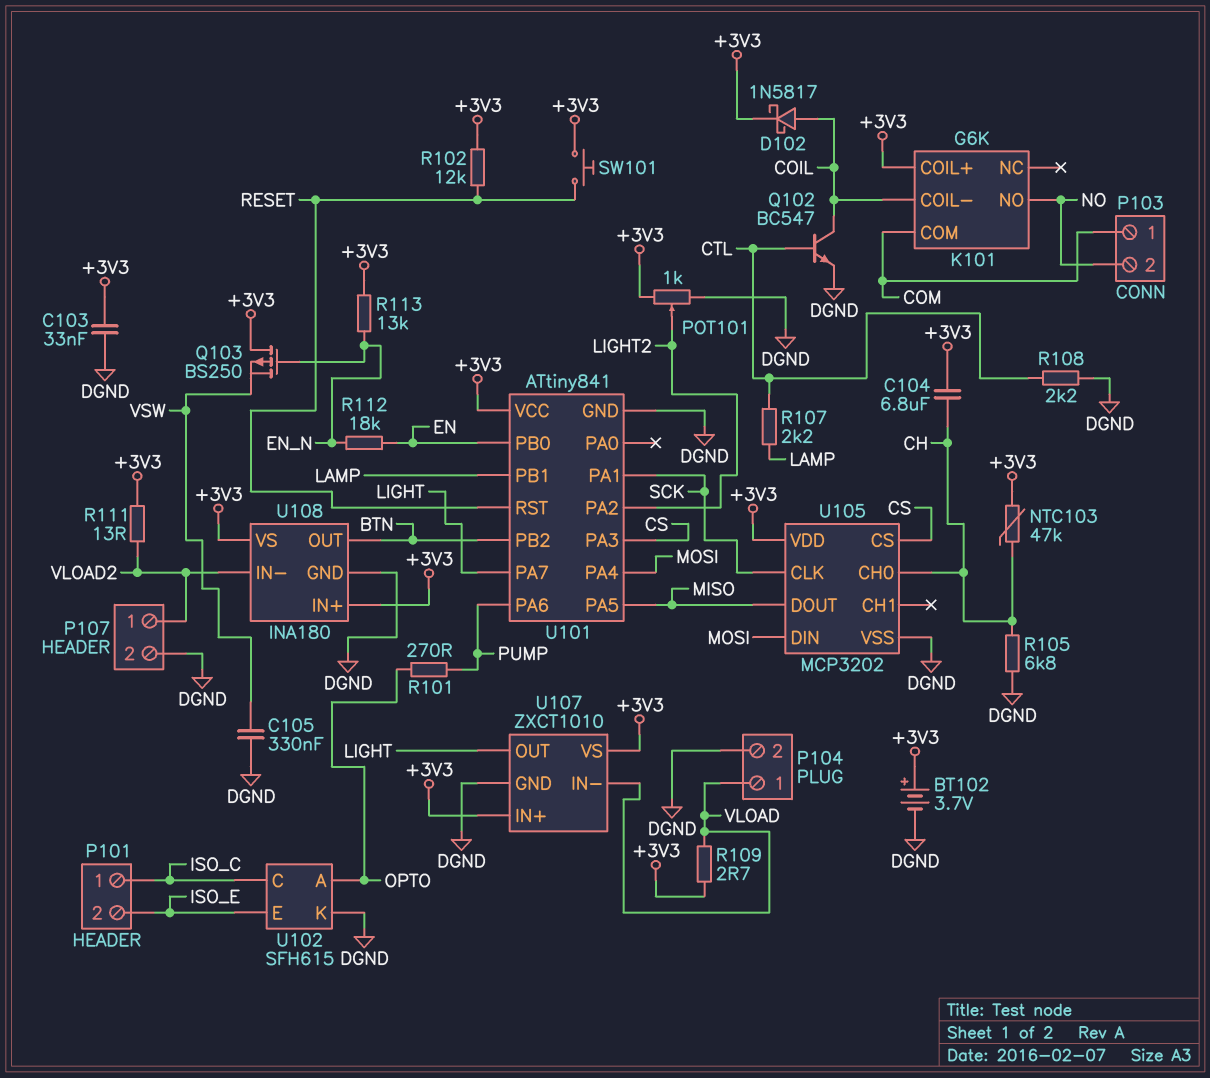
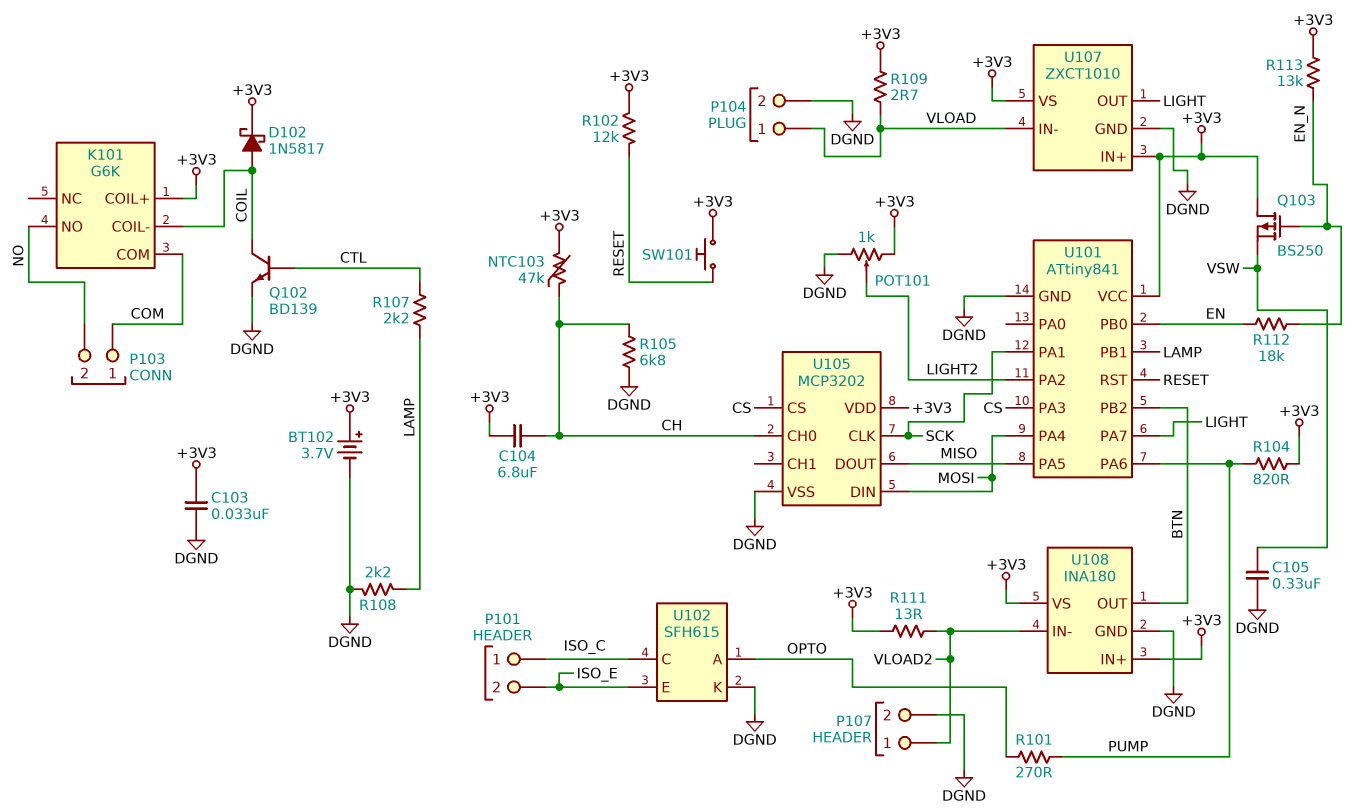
Q102: NPN BC547 (B CTL, C COIL, E DGND) -> NPN BD139 (B CTL, C COIL, E DGND)
R104: none -> 820 (+3V3, PUMP)
R108: 2.2k (CTL, DGND) -> 2.2k (DGND, LAMP)

